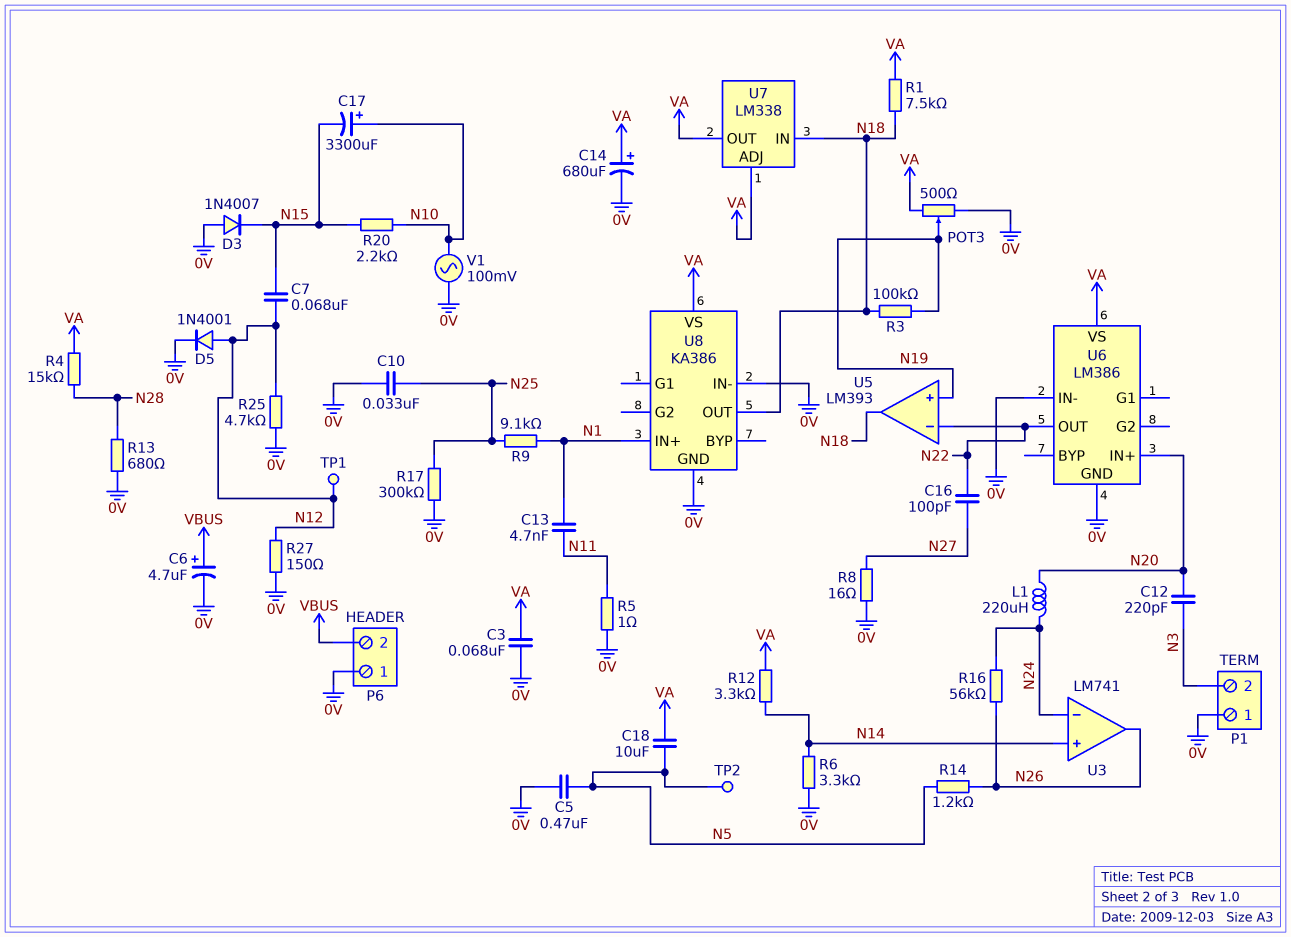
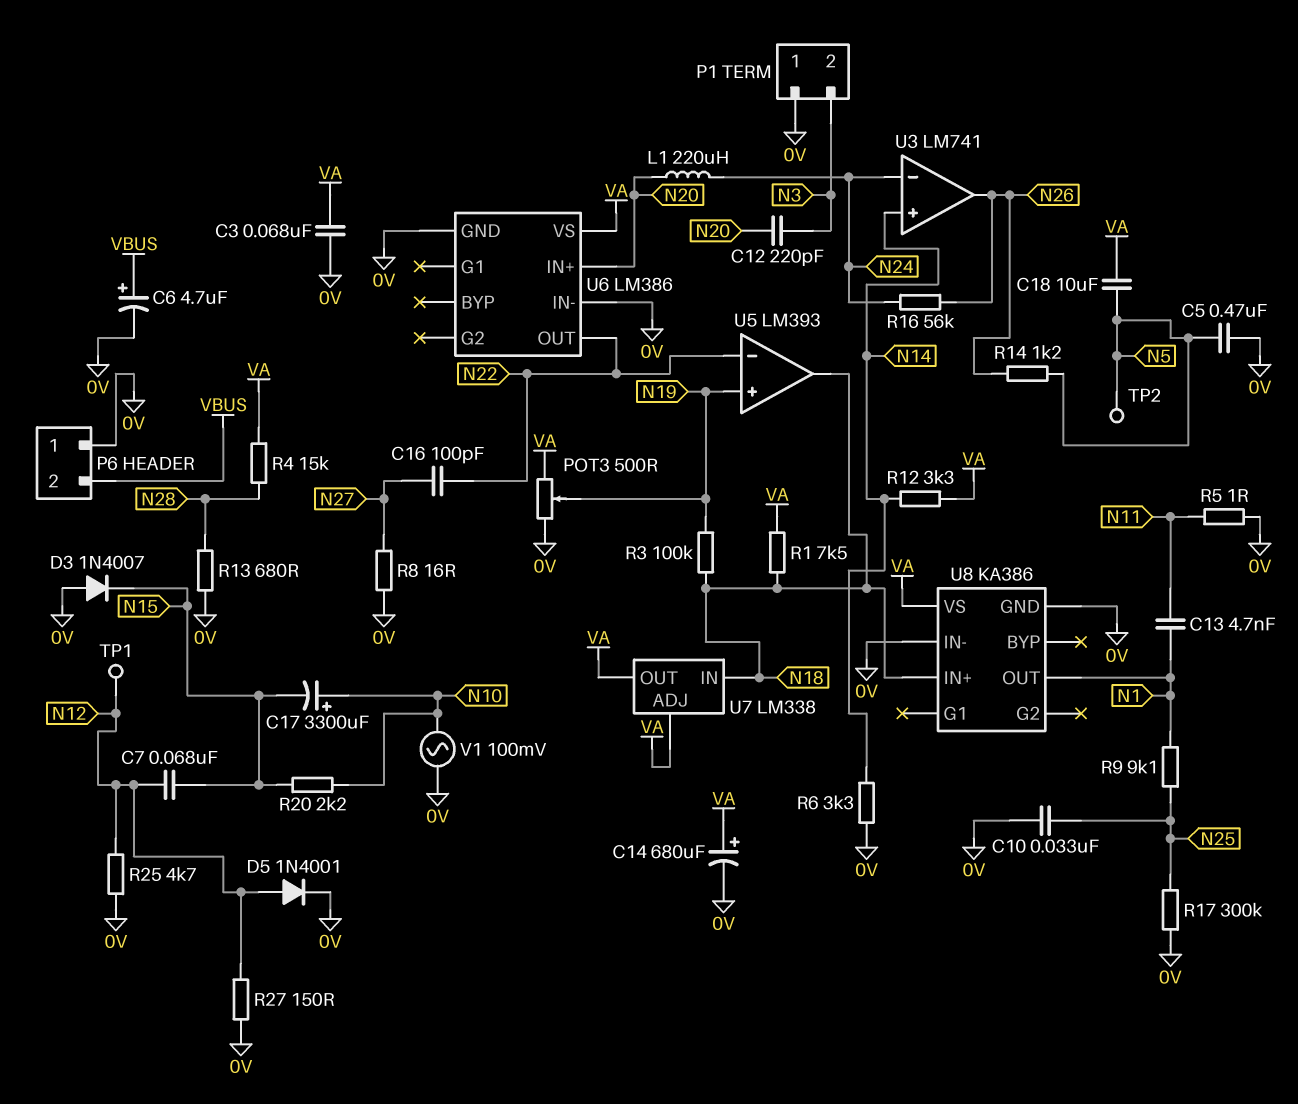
U8 pin IN+: N1 -> N18
U8 pin OUT: N18 -> N1

